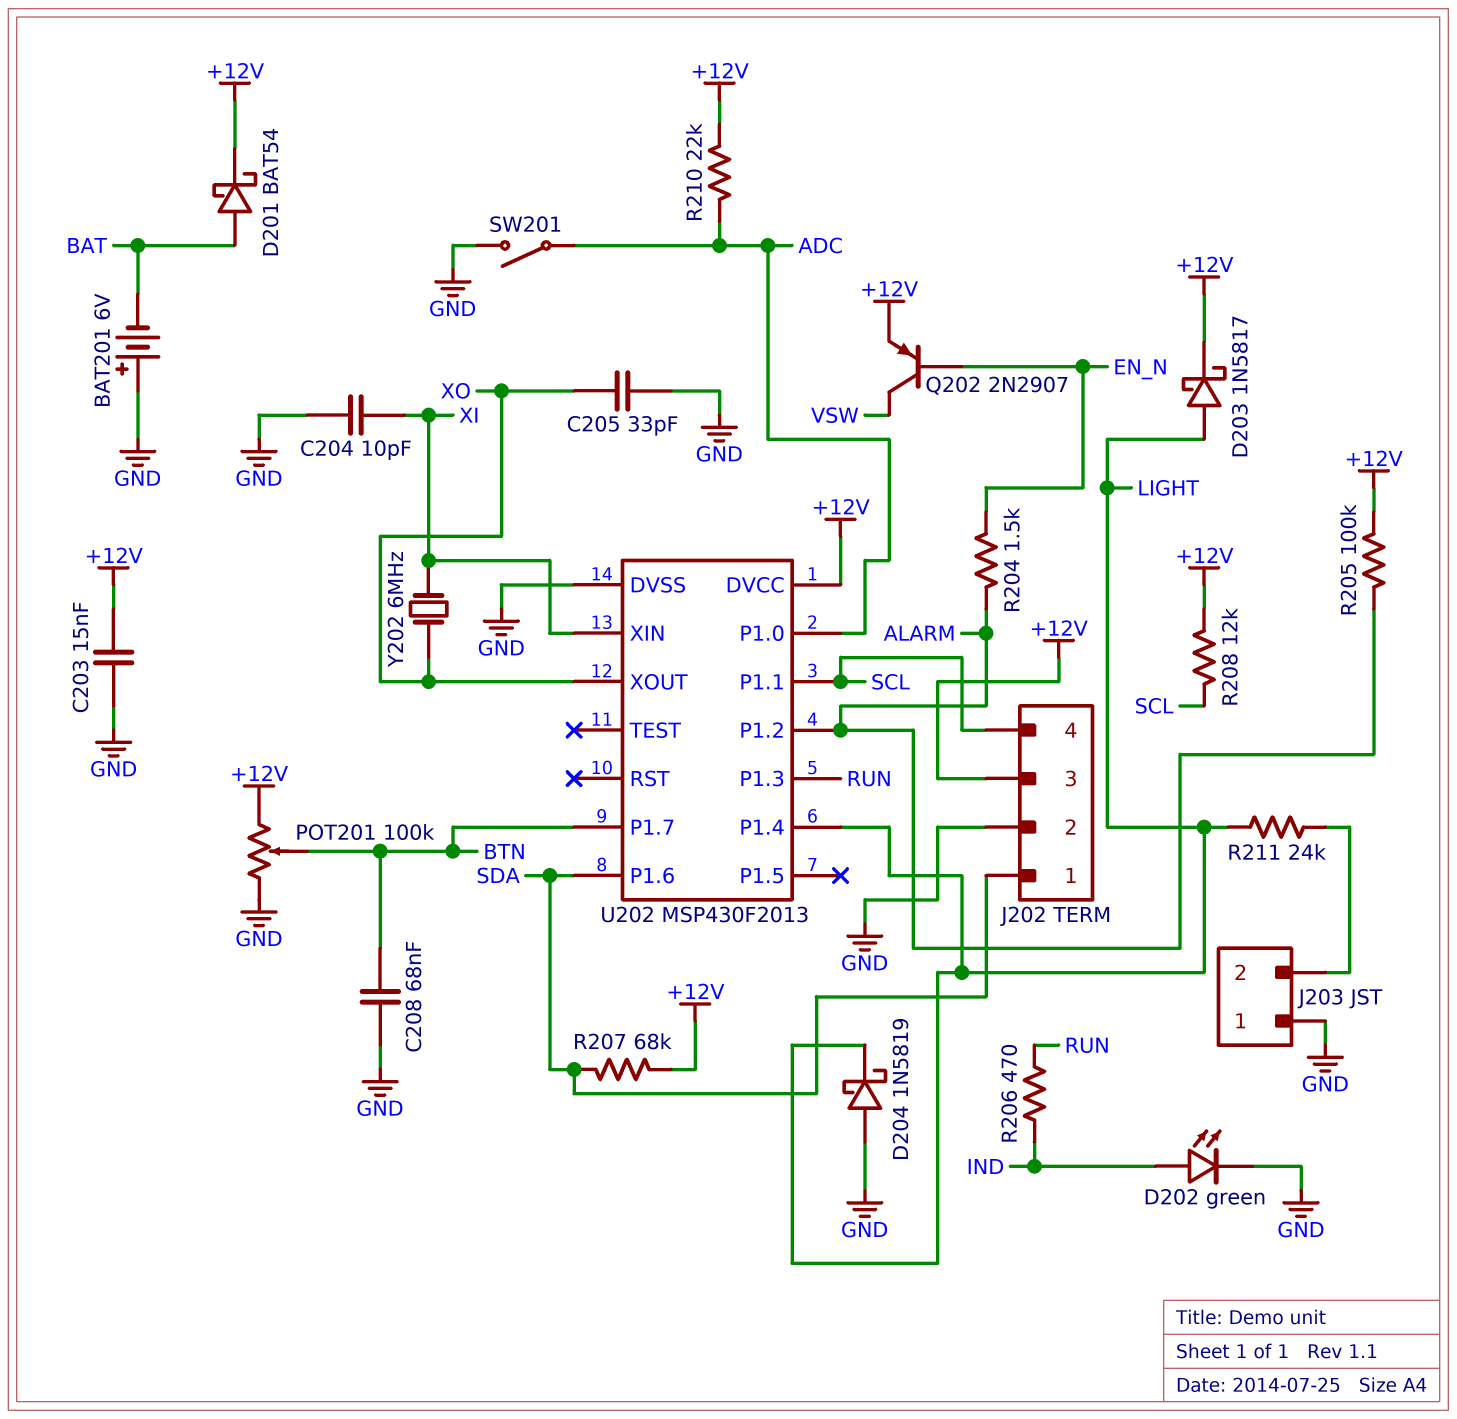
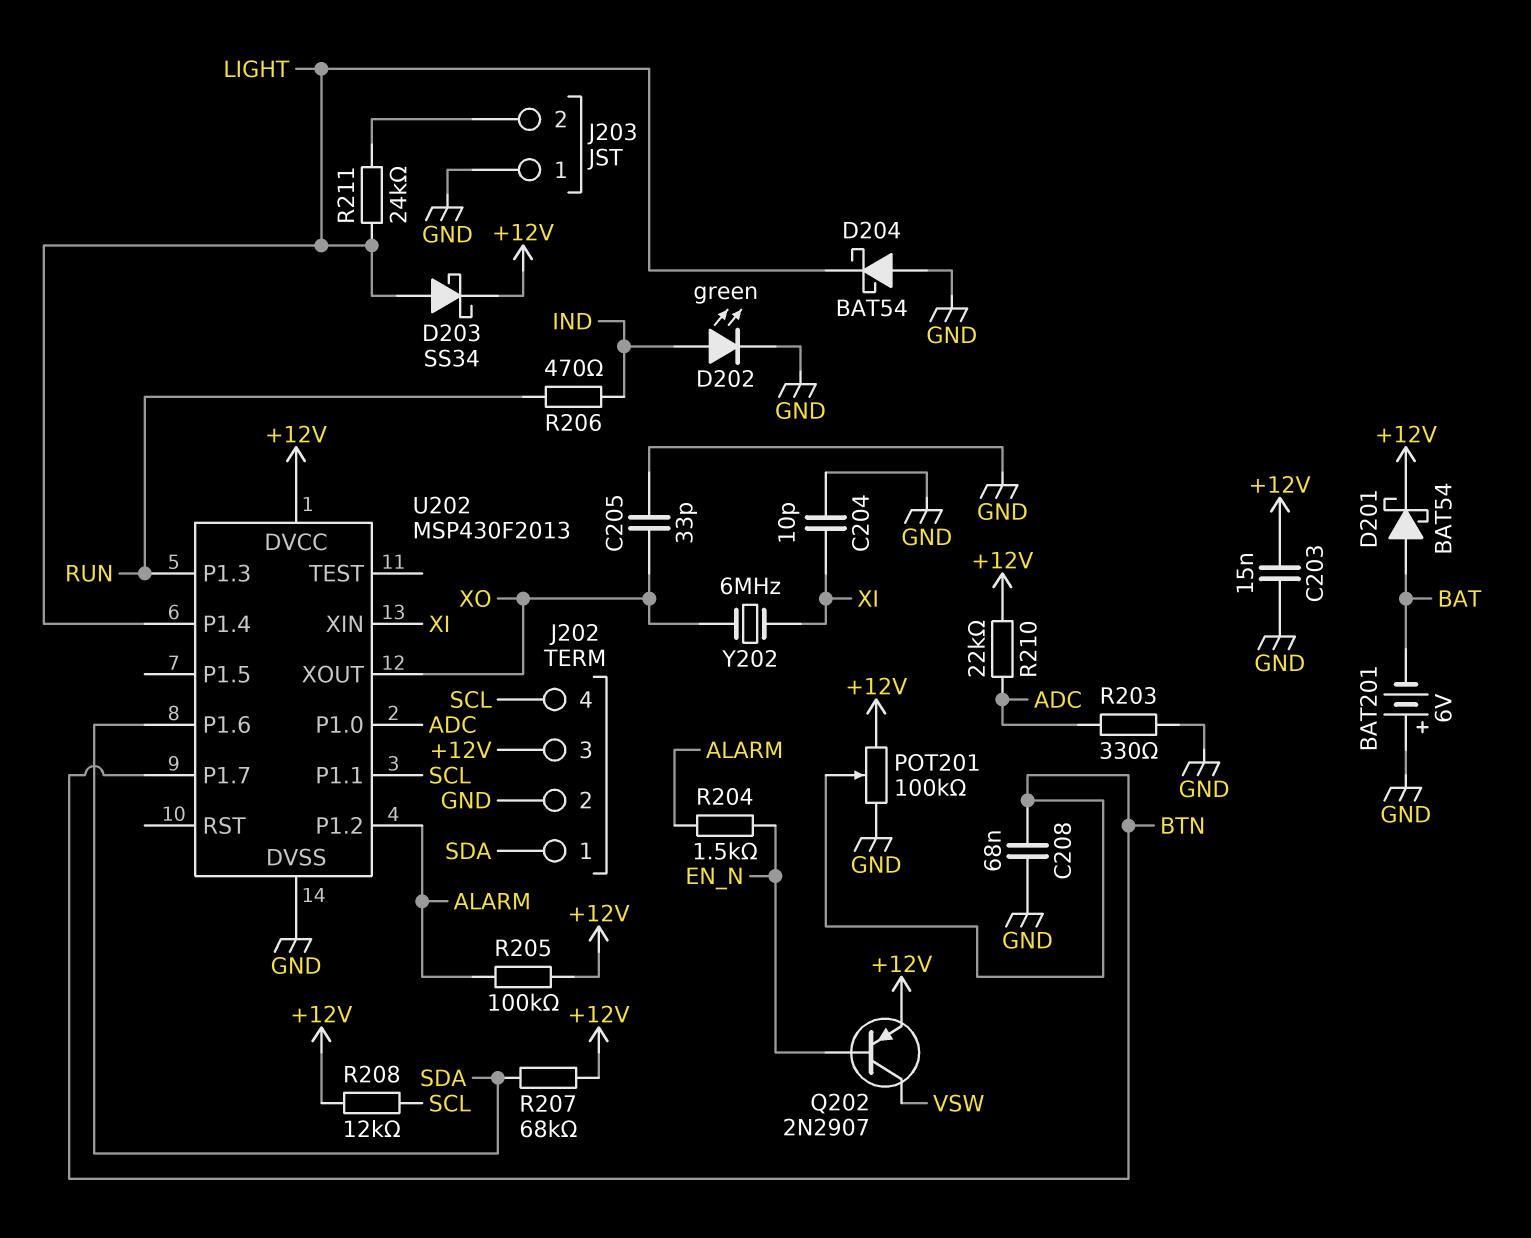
D203: schottky 1N5817 (A LIGHT, K +12V) -> schottky SS34 (A LIGHT, K +12V)
D204: schottky 1N5819 (A GND, K LIGHT) -> schottky BAT54 (A GND, K LIGHT)
R203: none -> 330 (ADC, GND)
SW201: switch (ADC, GND) -> none

